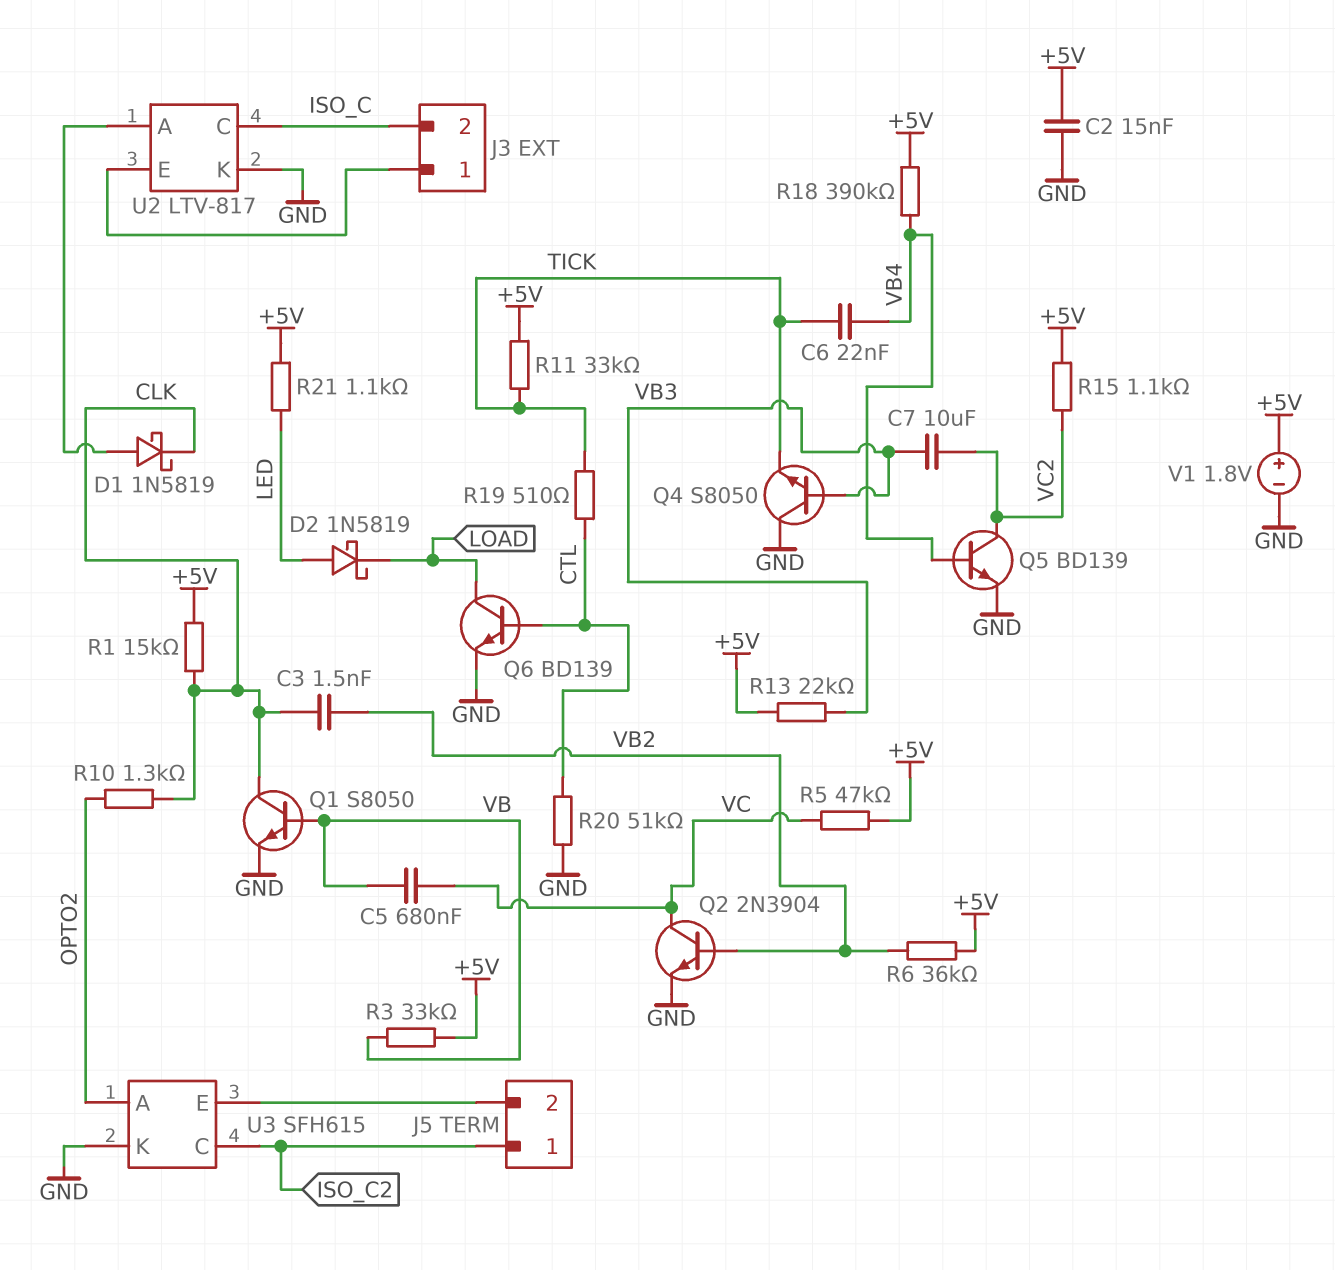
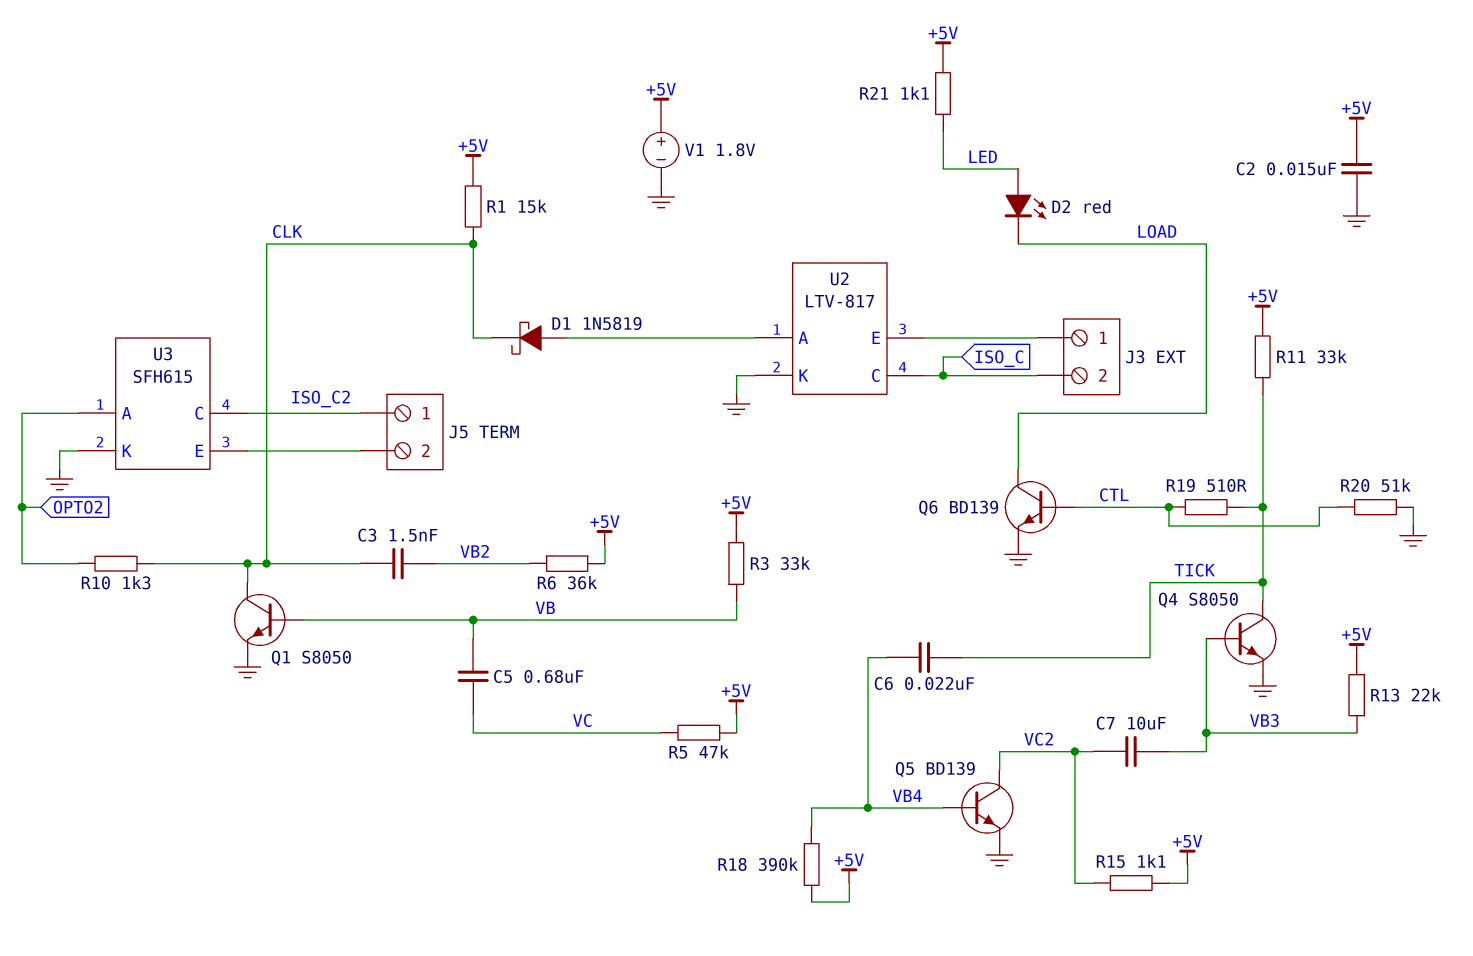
D2: schottky 1N5819 (A LED, K LOAD) -> LED red (A LED, K LOAD)
Q2: NPN 2N3904 (B VB2, C VC, E GND) -> none
Q4: NPN S8050 (B VB3, C GND, E TICK) -> NPN S8050 (B VB3, C TICK, E GND)

